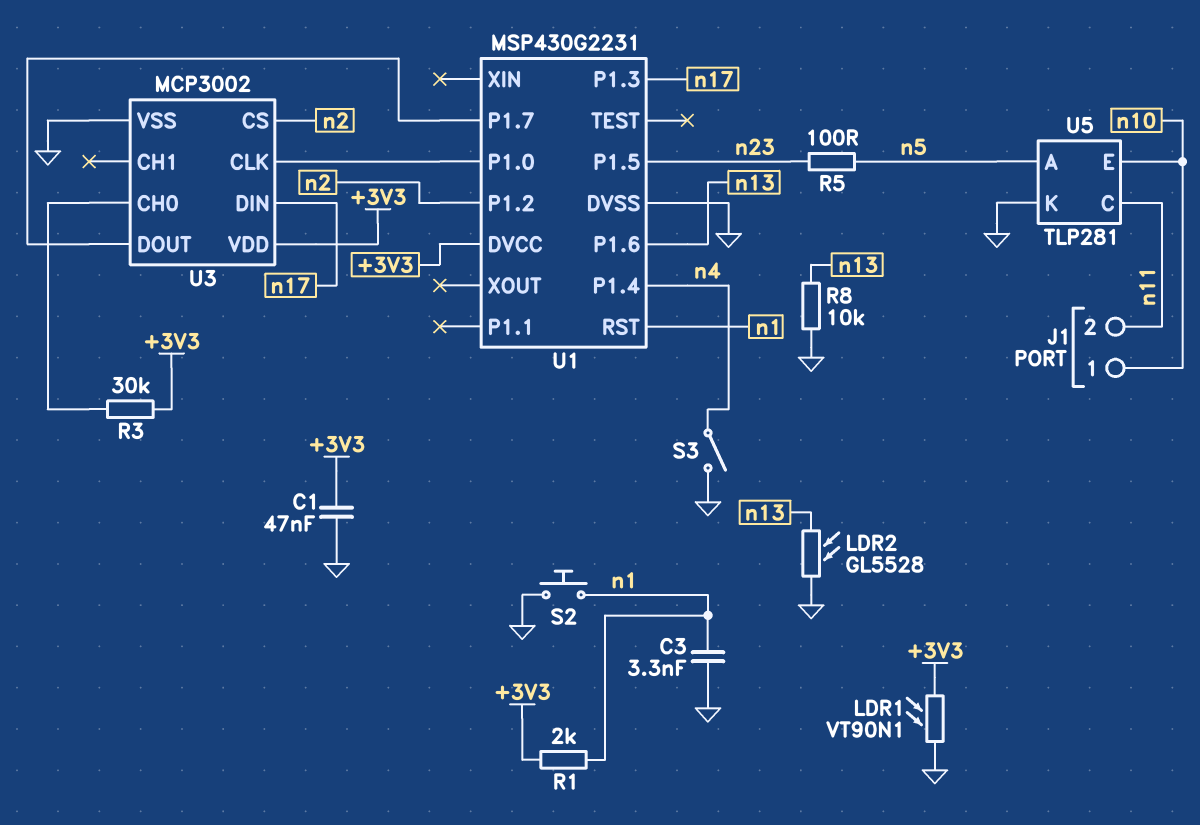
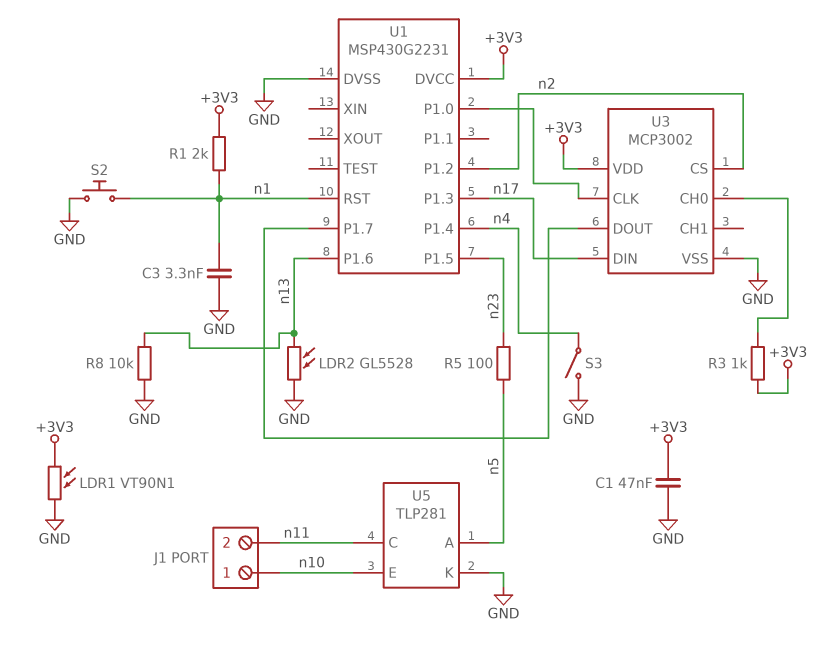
R3: 30k (+3V3, U3/CH0) -> 1k (+3V3, U3/CH0)

